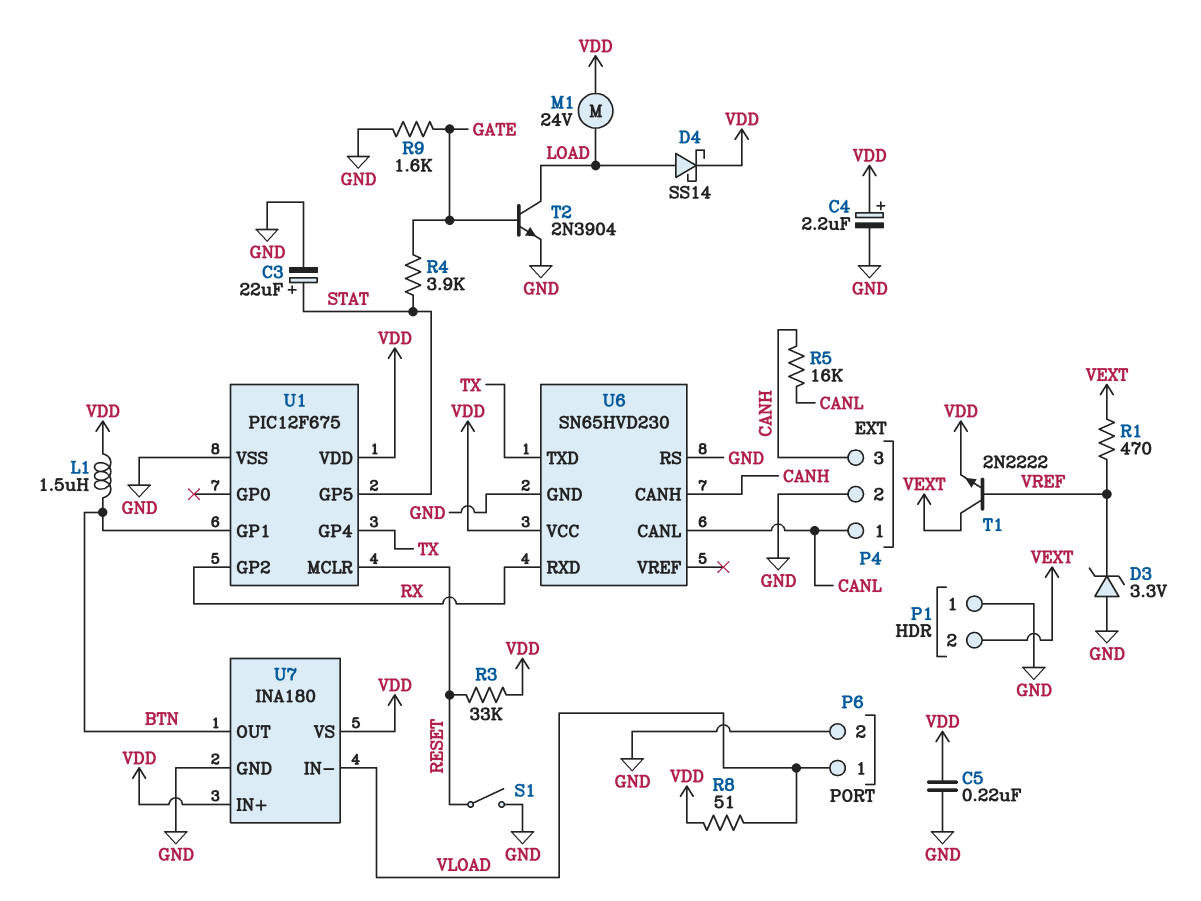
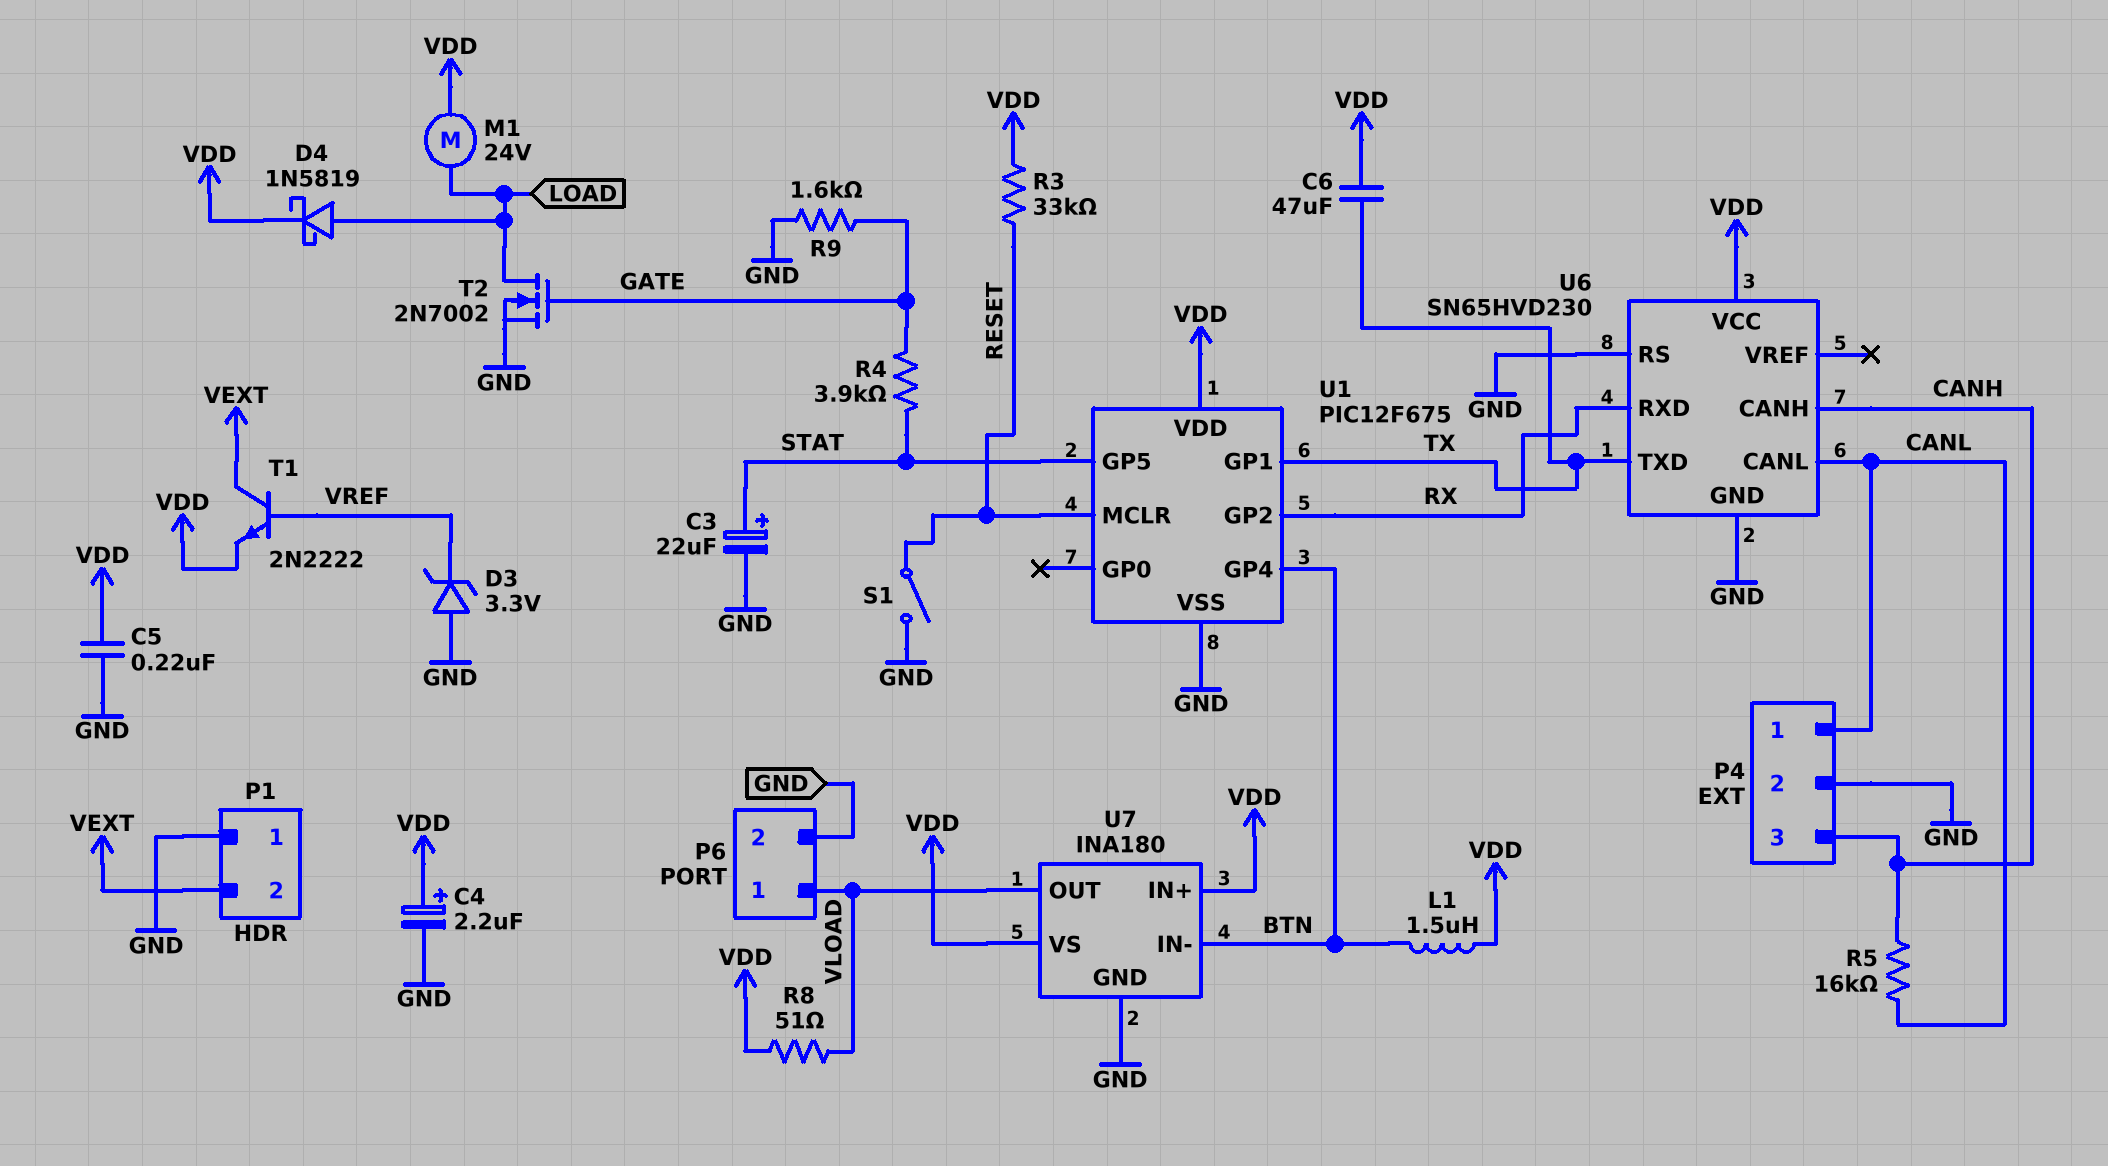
C6: none -> 47uF (TX, VDD)
D4: schottky SS14 (A LOAD, K VDD) -> schottky 1N5819 (A LOAD, K VDD)
R1: 470 (VEXT, VREF) -> none
T2: NPN 2N3904 (B GATE, C LOAD, E GND) -> NMOS 2N7002 (G GATE, D LOAD, S GND)
U1 pin GP1: BTN -> TX
U1 pin GP4: TX -> BTN
U7 pin IN-: VLOAD -> BTN
U7 pin OUT: BTN -> VLOAD

